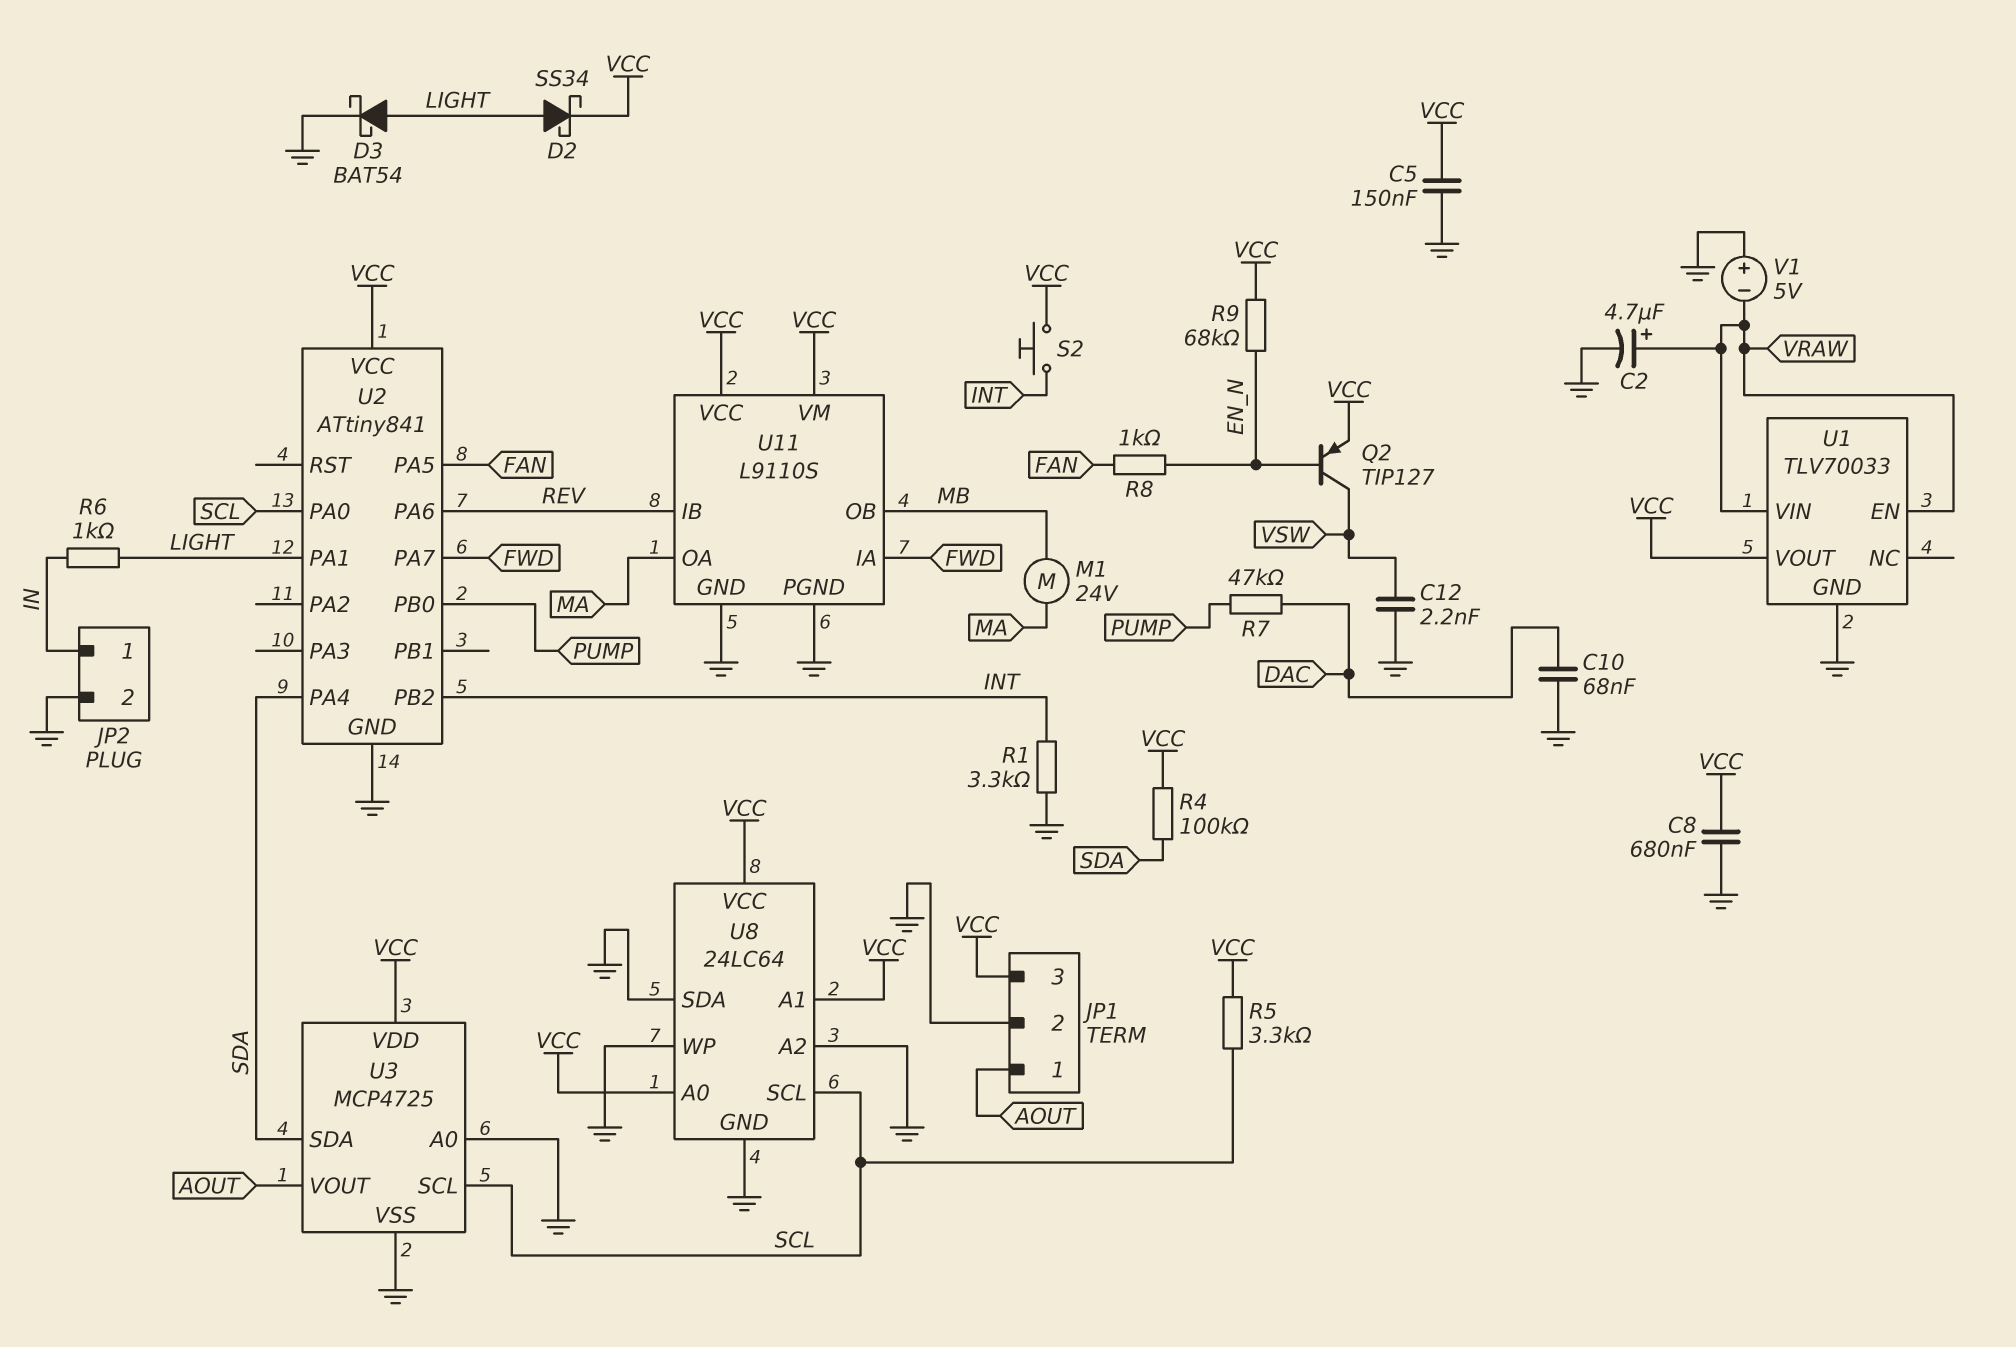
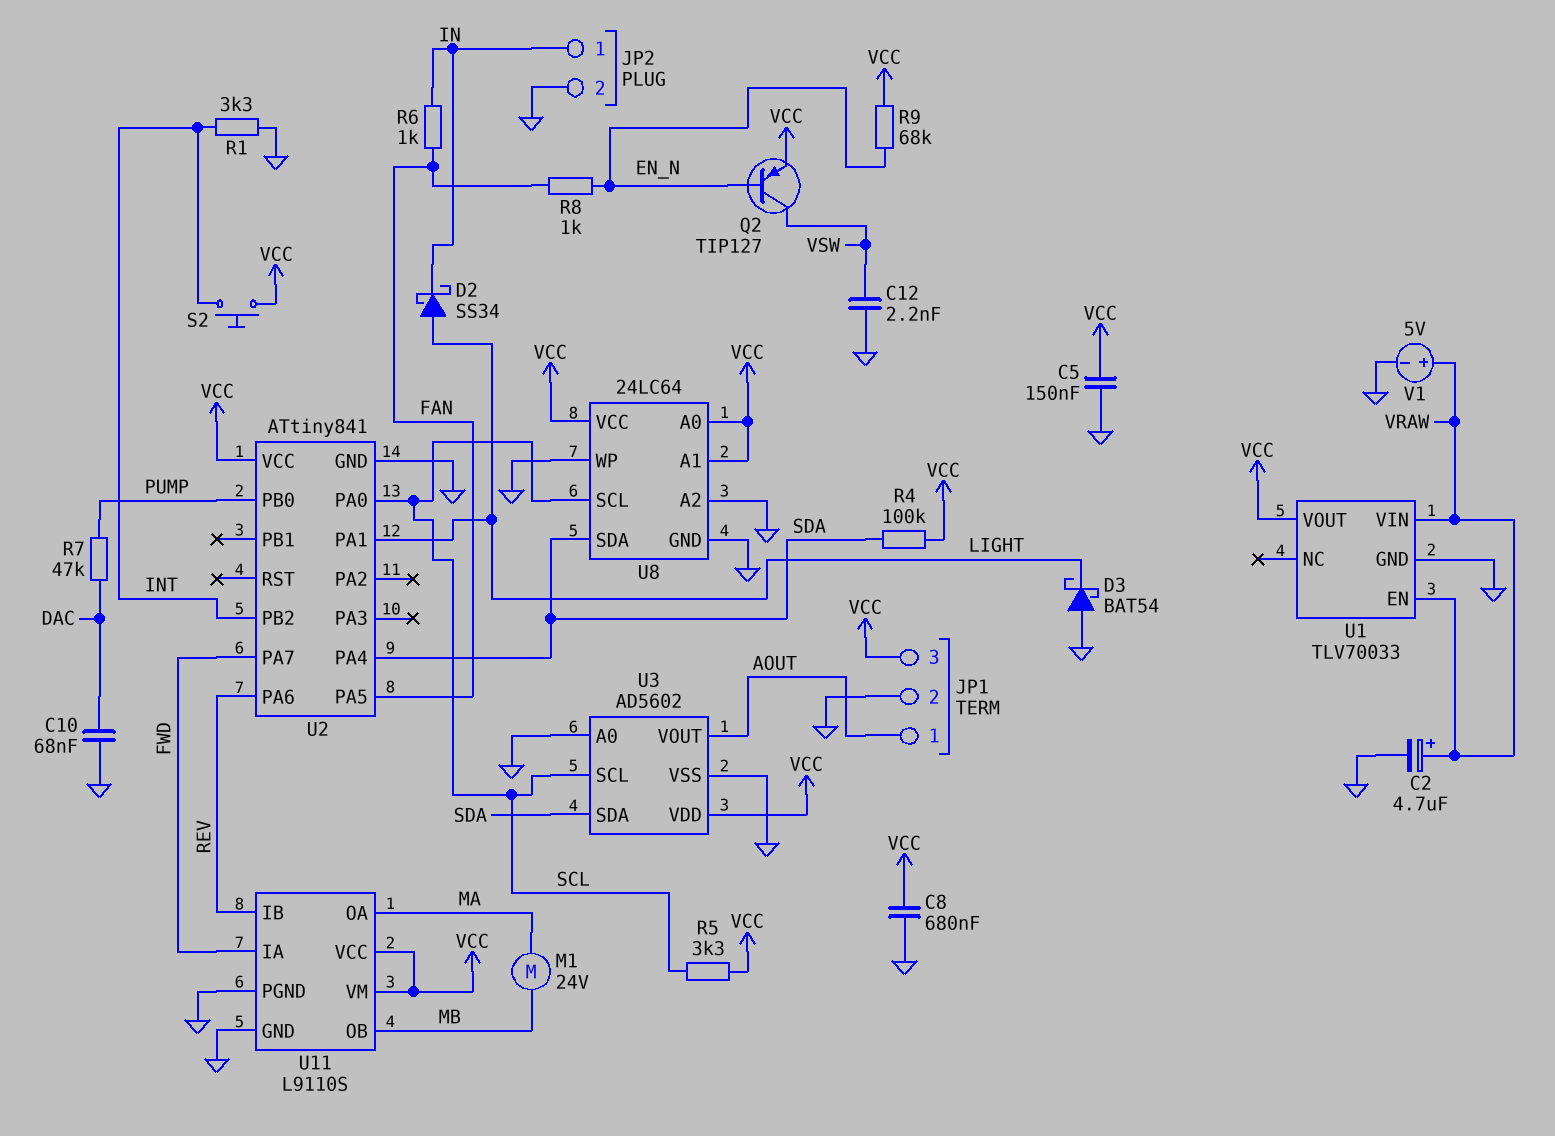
D2: schottky SS34 (A LIGHT, K VCC) -> schottky SS34 (A LIGHT, K IN)
D3: schottky BAT54 (A LIGHT, K GND) -> schottky BAT54 (A GND, K LIGHT)
R6: 1k (IN, LIGHT) -> 1k (FAN, IN)
U3: MCP4725 -> AD5602
U8 pin SDA: GND -> SDA
V1: 5V (plus GND, minus VRAW) -> 5V (plus VRAW, minus GND)

